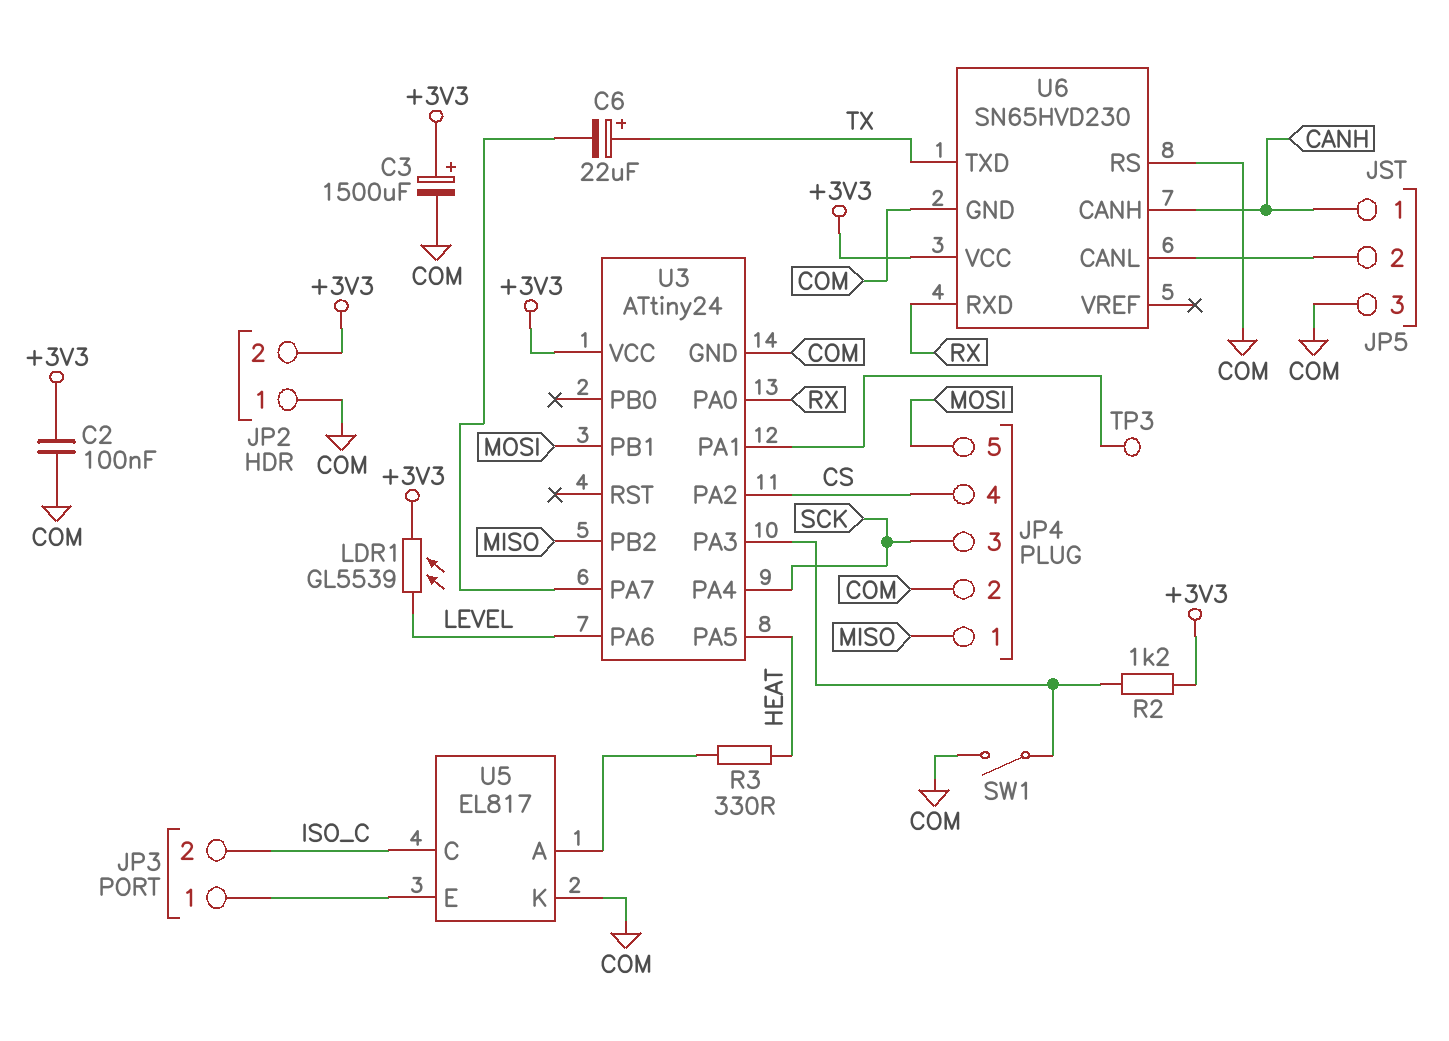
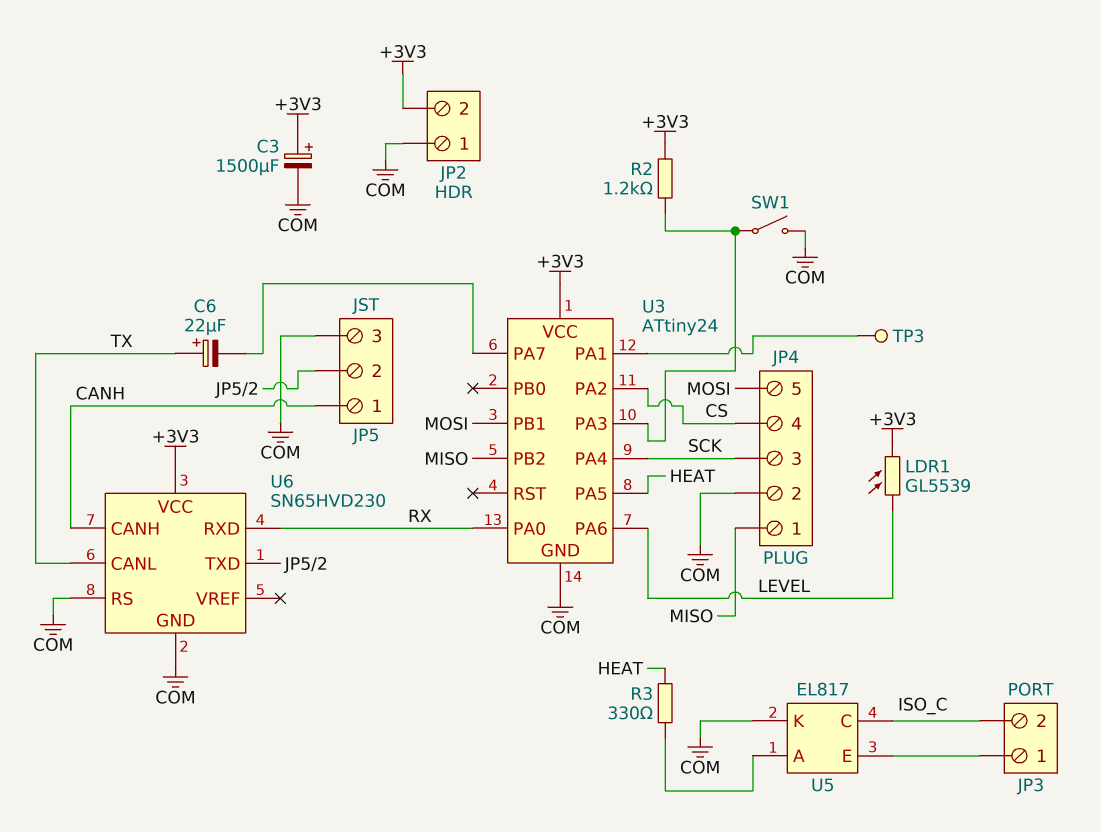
C2: 100nF (+3V3, COM) -> none
U6 pin CANL: JP5/2 -> TX
U6 pin TXD: TX -> JP5/2

